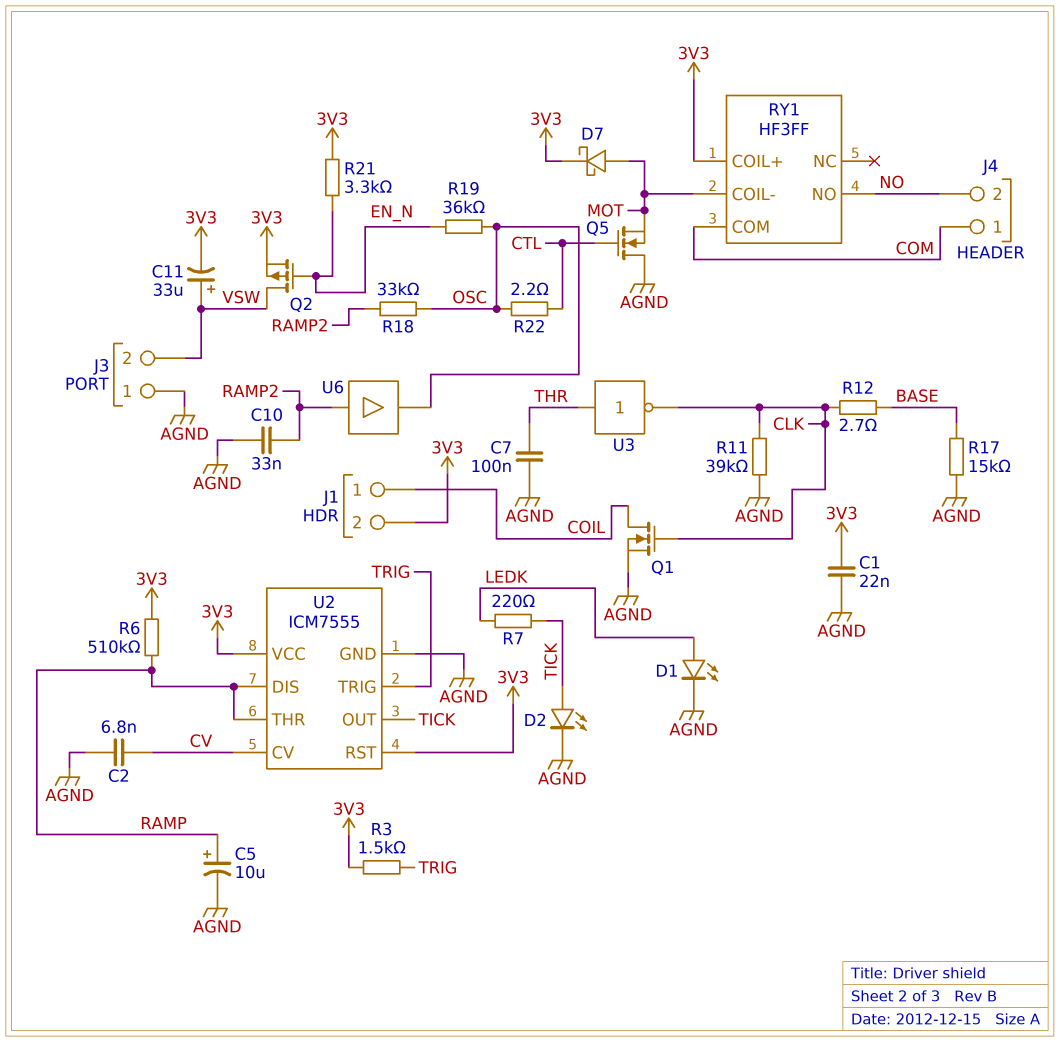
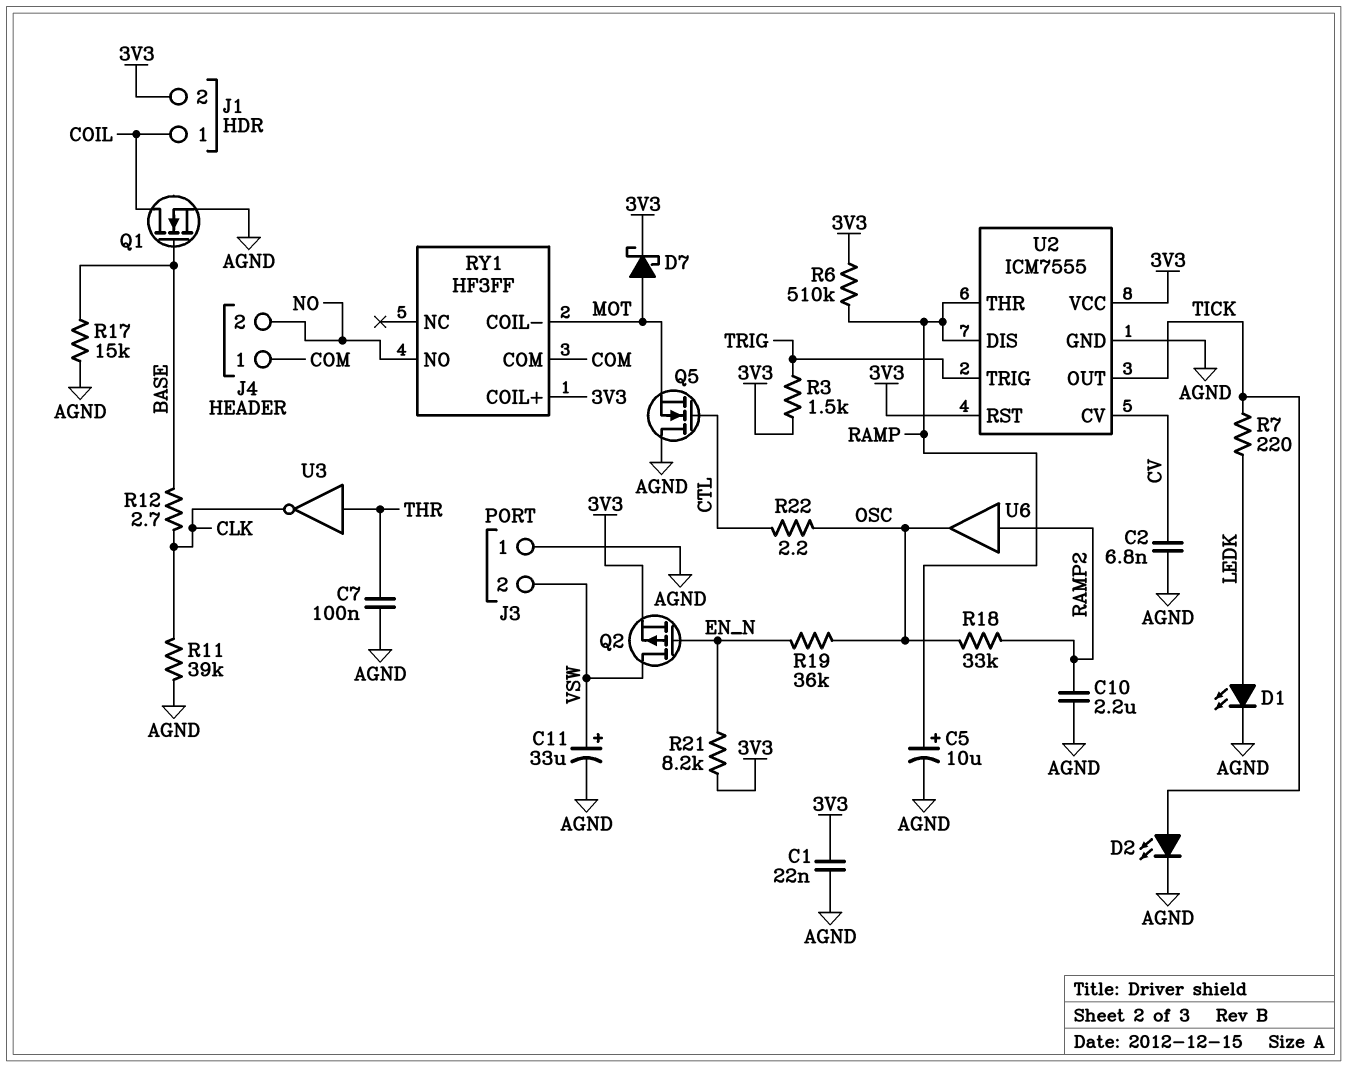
C10: 33nF (AGND, RAMP2) -> 2.2uF (AGND, RAMP2)
C11: 33uF (plus VSW, minus 3V3) -> 33uF (plus VSW, minus AGND)
Q1: NMOS (G CLK, D COIL, S AGND) -> NMOS (G BASE, D COIL, S AGND)
R21: 3.3k (3V3, EN_N) -> 8.2k (3V3, EN_N)

